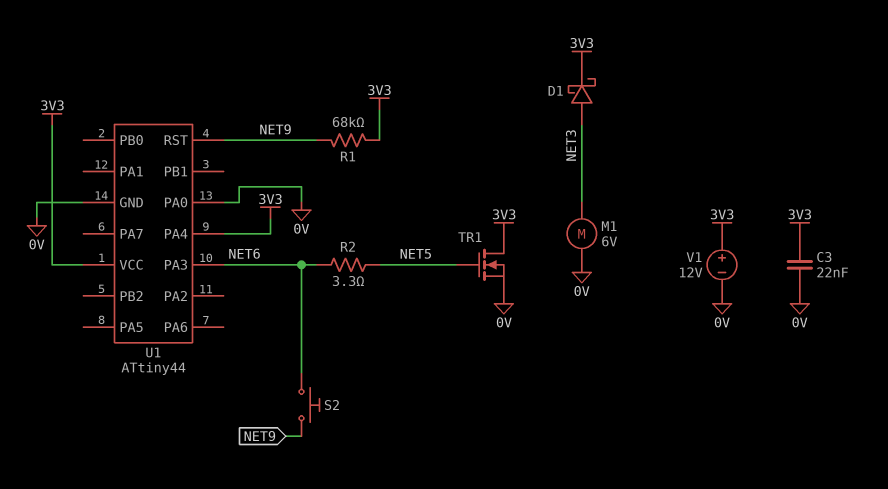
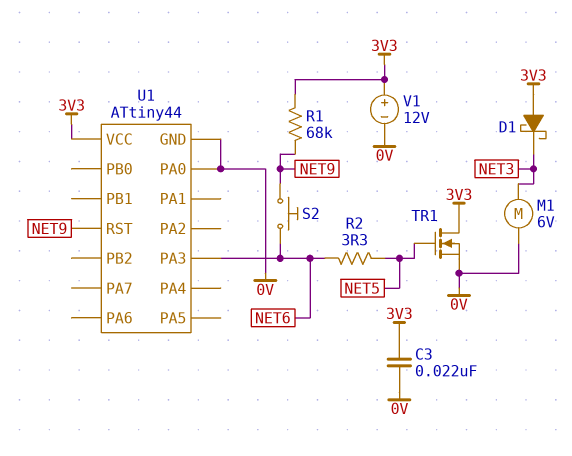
D1: schottky (A NET3, K 3V3) -> schottky (A 3V3, K NET3)
U1 pin PA4: 3V3 -> none

